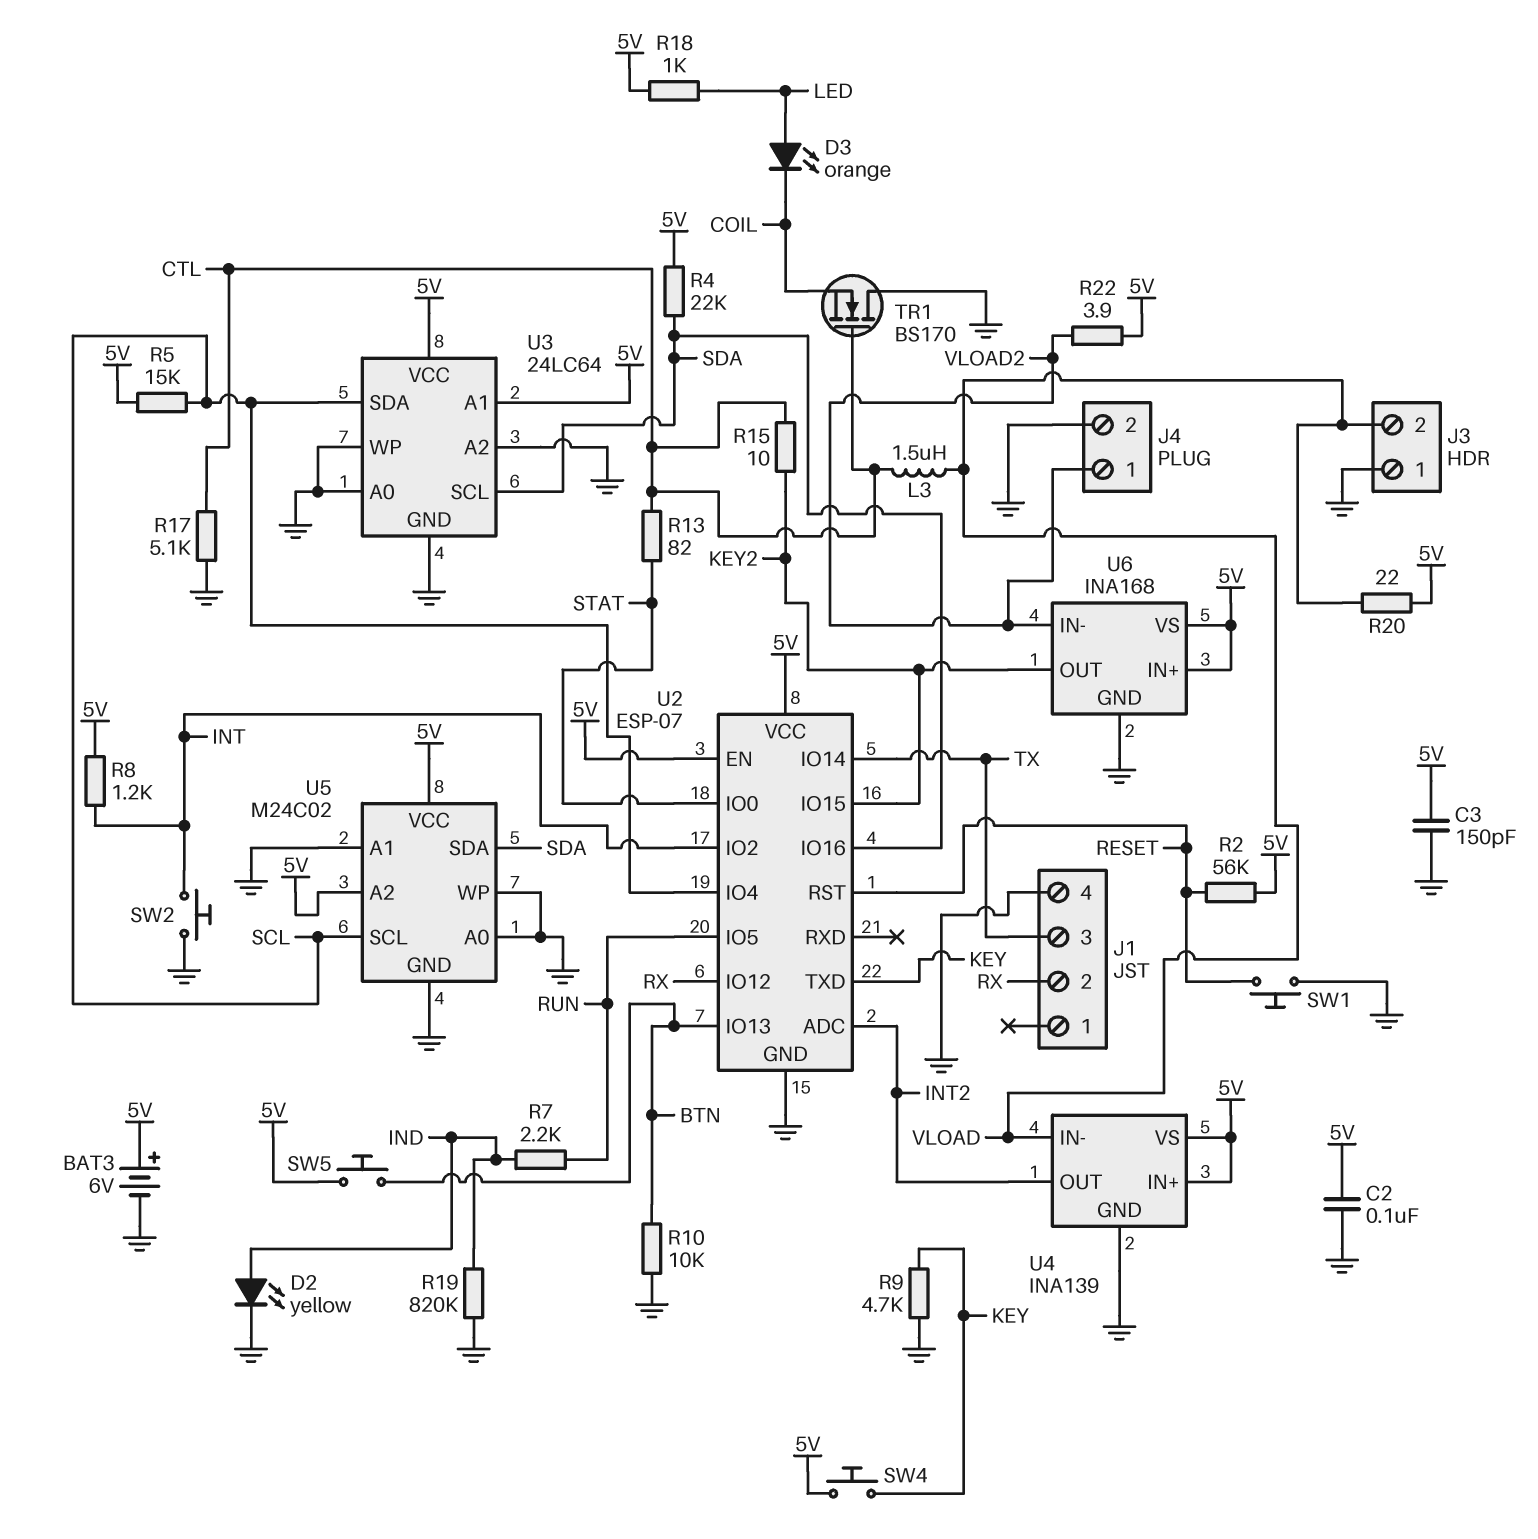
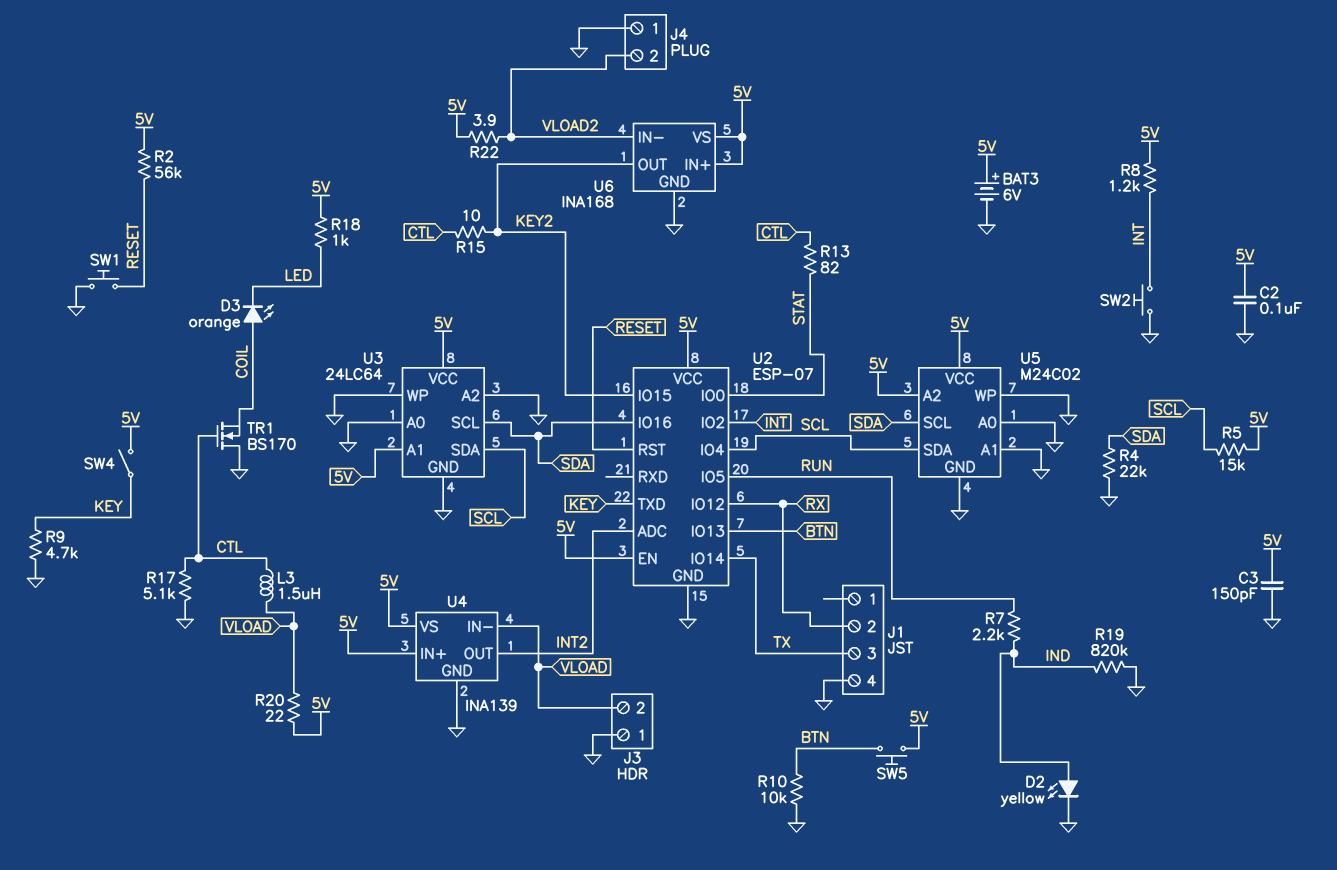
D3: LED orange (A LED, K COIL) -> LED orange (A COIL, K LED)
J4 pin 1: VLOAD2 -> GND
J4 pin 2: GND -> VLOAD2
R4: 22k (5V, SDA) -> 22k (GND, SDA)
SW4: button (5V, KEY) -> switch (5V, KEY)
U5 pin SCL: SCL -> SDA
U5 pin SDA: SDA -> SCL

